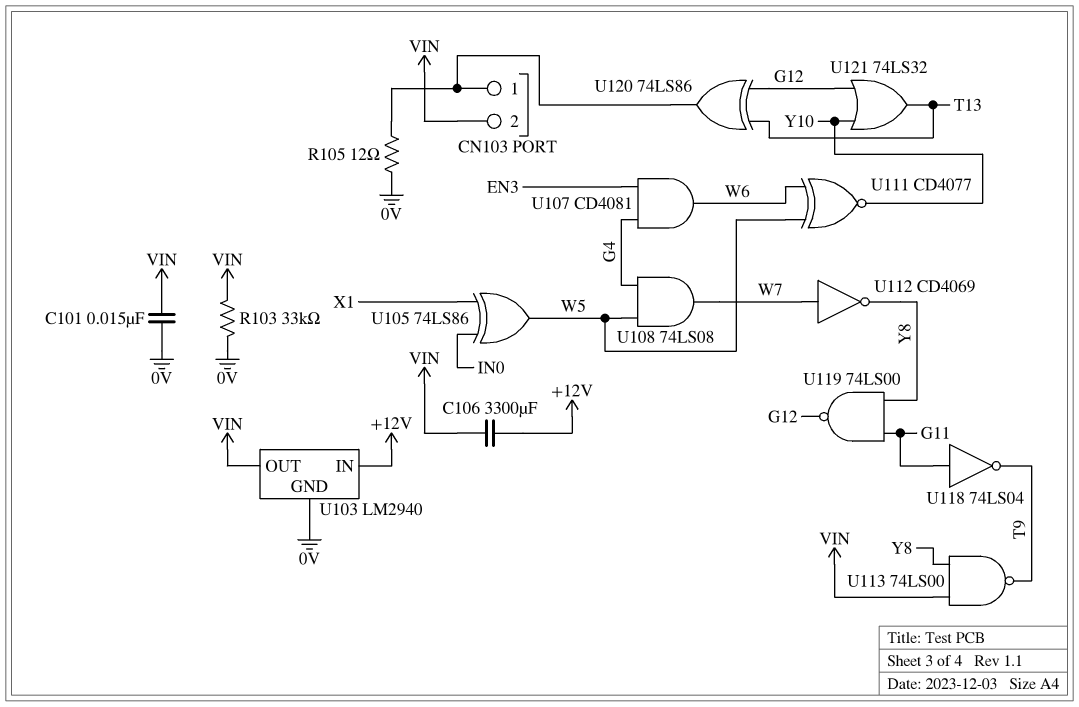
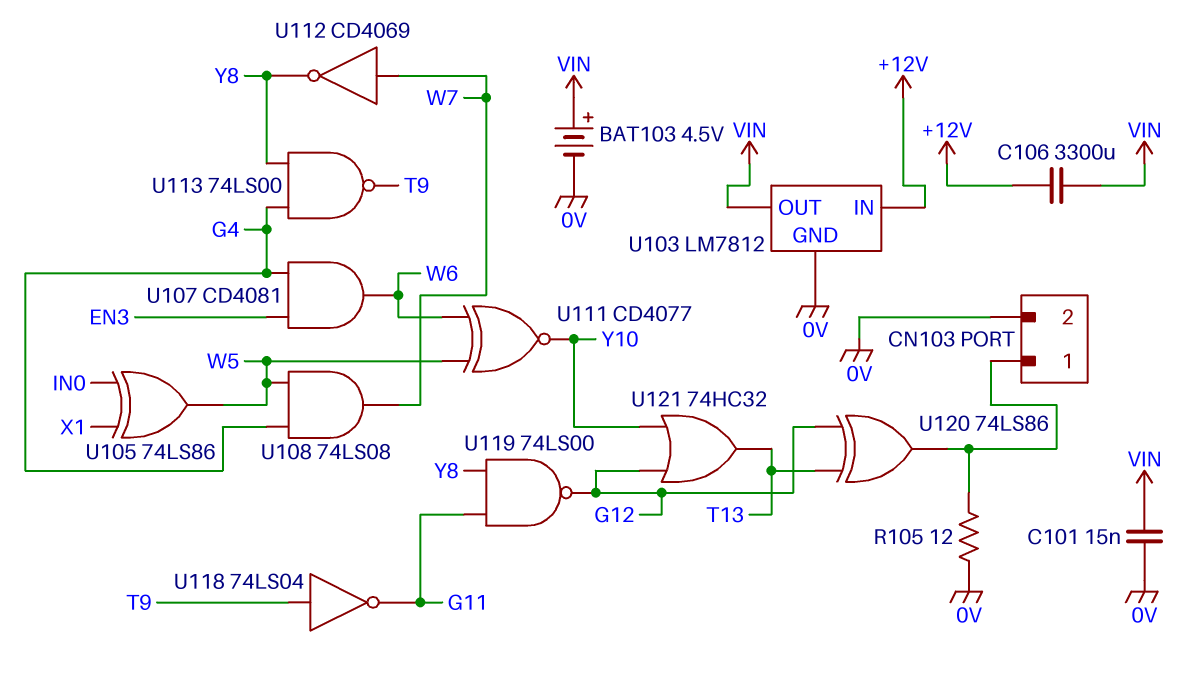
BAT103: none -> 4.5V (plus VIN, minus 0V)
CN103 pin 2: VIN -> 0V
R103: 33k (0V, VIN) -> none
U103: LM2940 -> LM7812
U113: NAND 74LS00 (in VIN, in Y8, out T9) -> NAND 74LS00 (in G4, in Y8, out T9)
U118: NOT 74LS04 (in G11, out T9) -> NOT 74LS04 (in T9, out G11)
U121: OR 74LS32 (in G12, in Y10, out T13) -> OR 74HC32 (in G12, in Y10, out T13)

